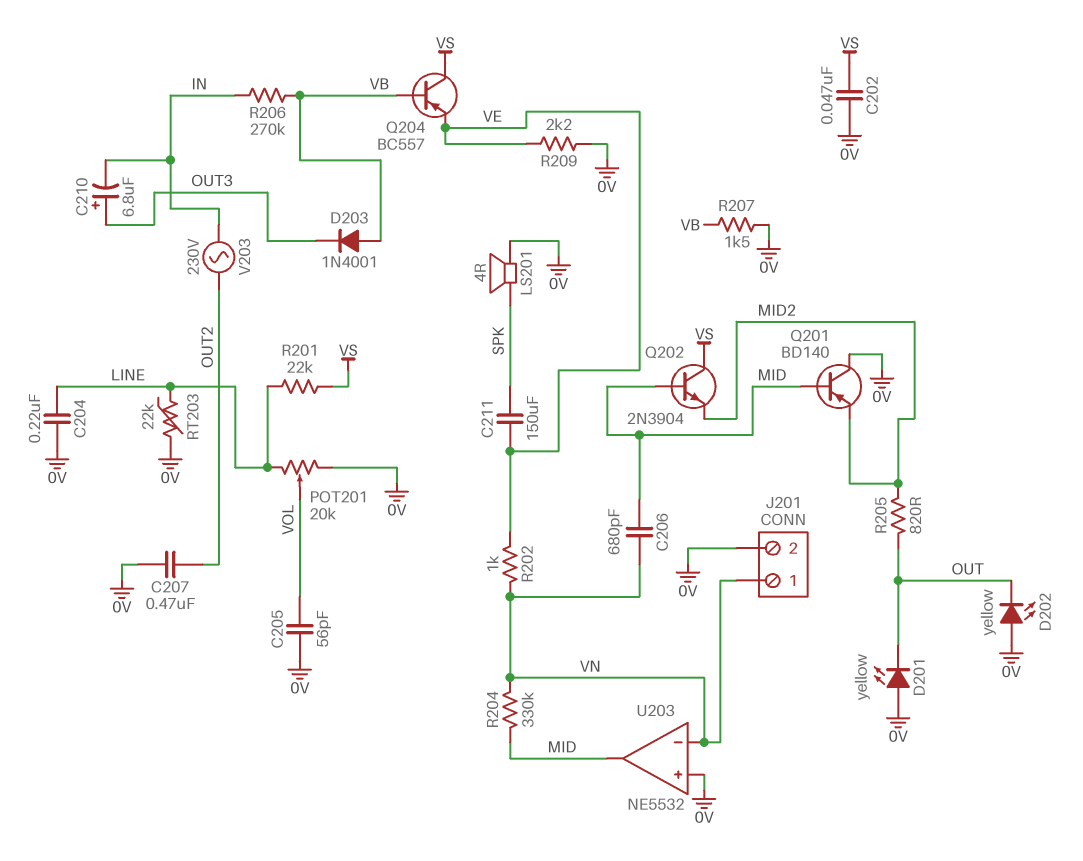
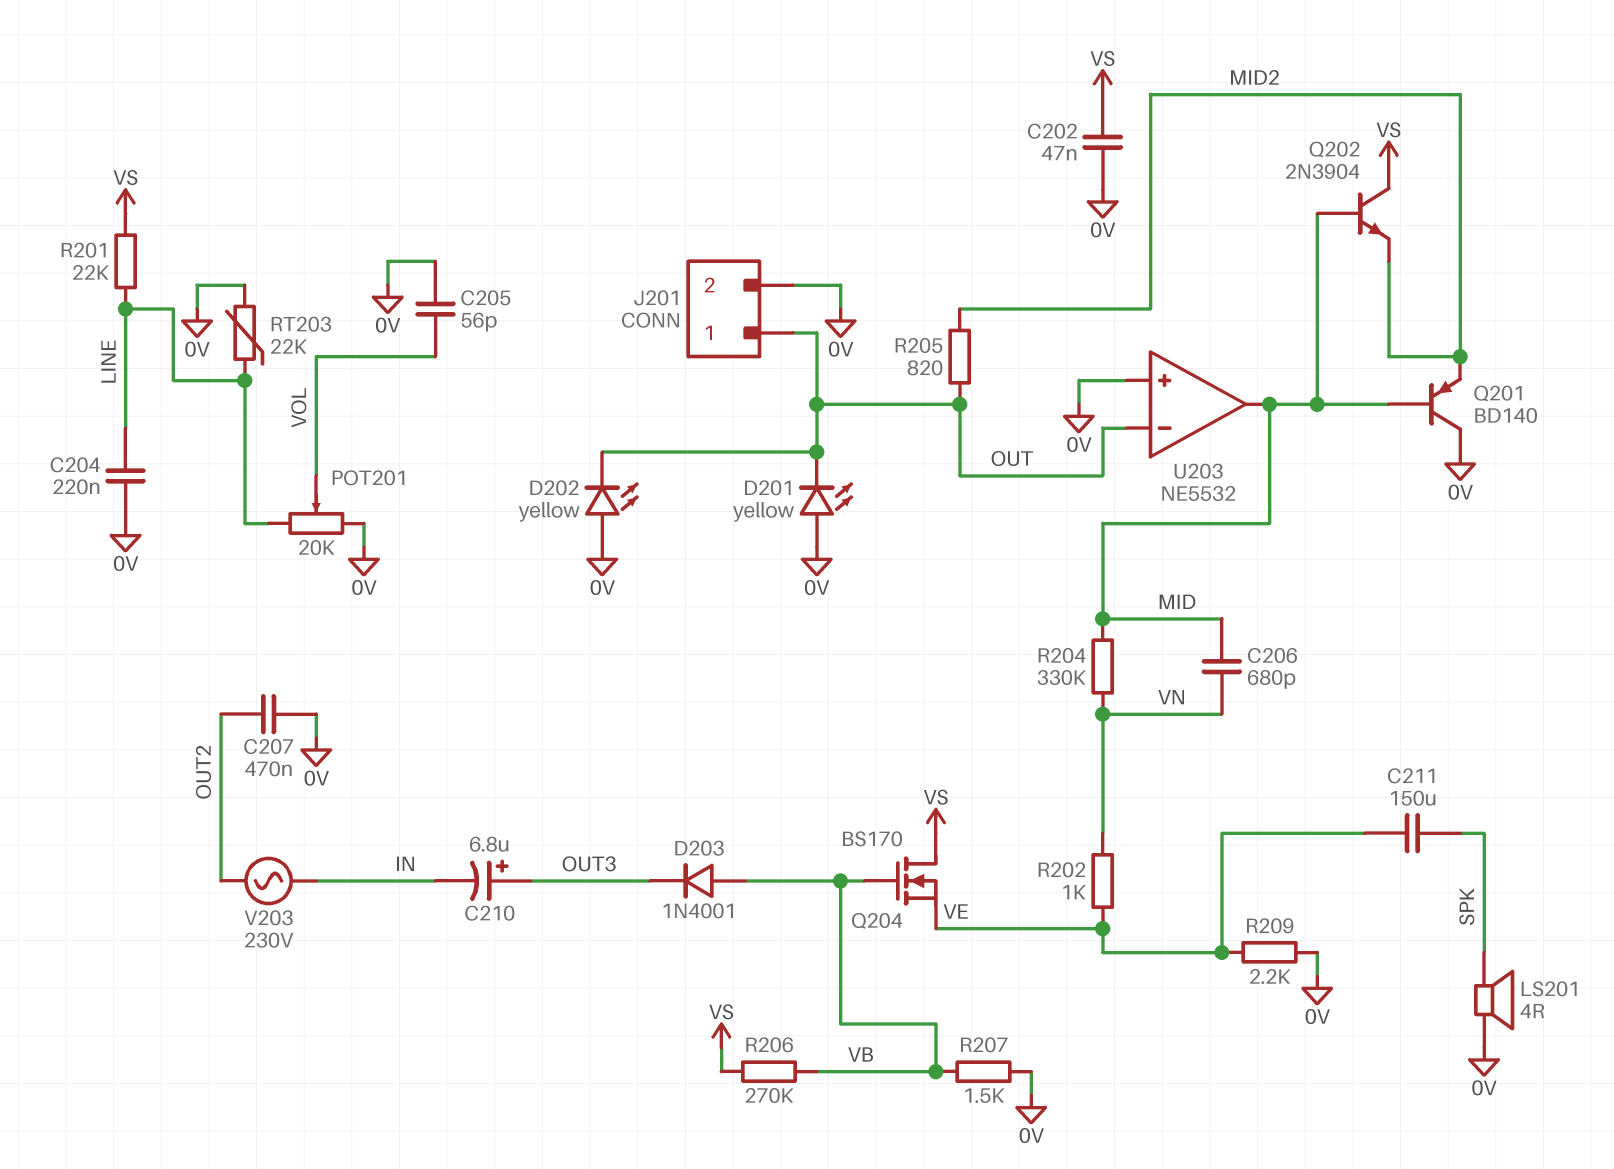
J201 pin 1: VN -> OUT
Q204: PNP BC557 (B VB, C VS, E VE) -> NMOS BS170 (G VB, D VS, S VE)
R206: 270k (IN, VB) -> 270k (VB, VS)
U203 pin in-: VN -> OUT

